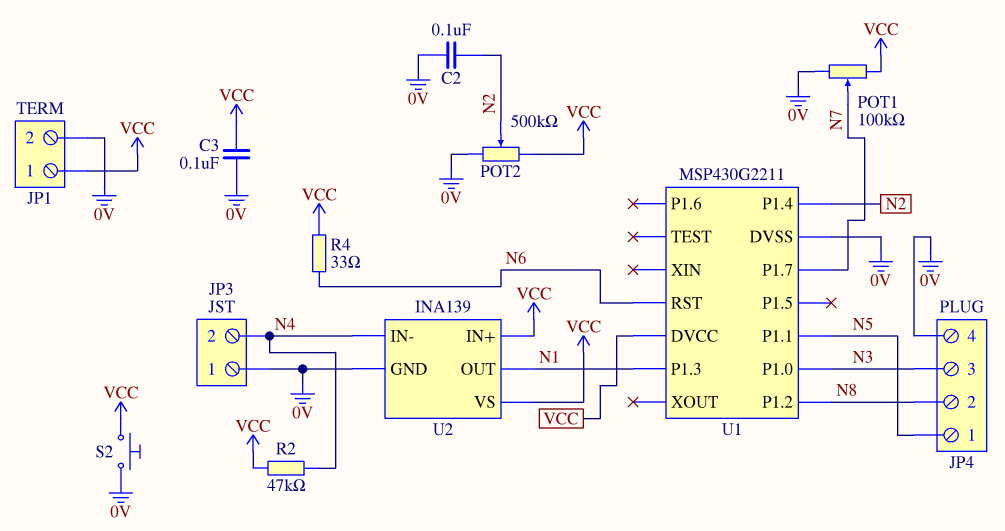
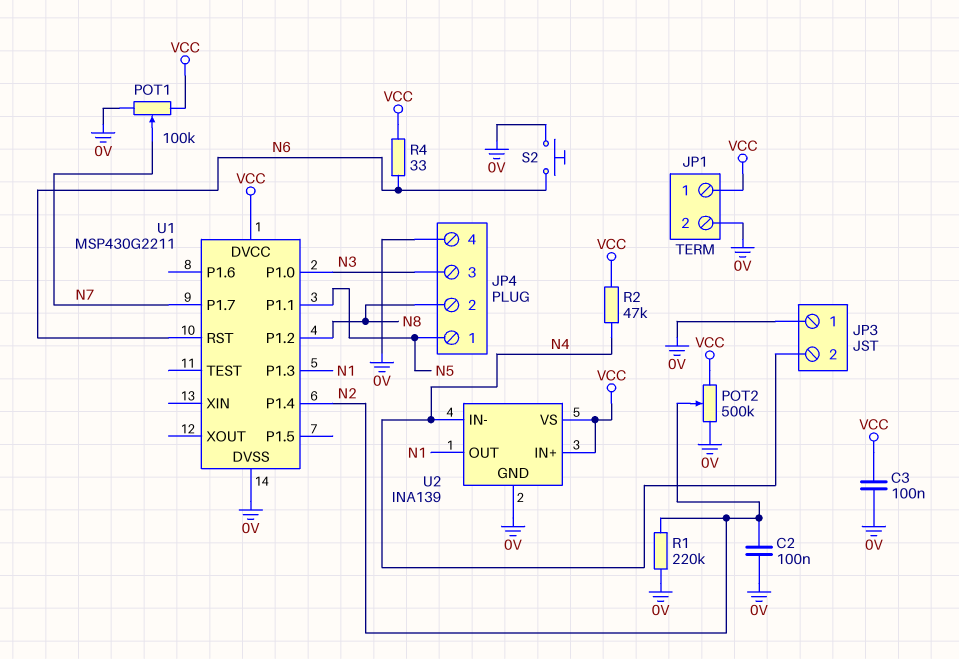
R1: none -> 220k (0V, N2)
S2: button (0V, VCC) -> button (0V, N6)

